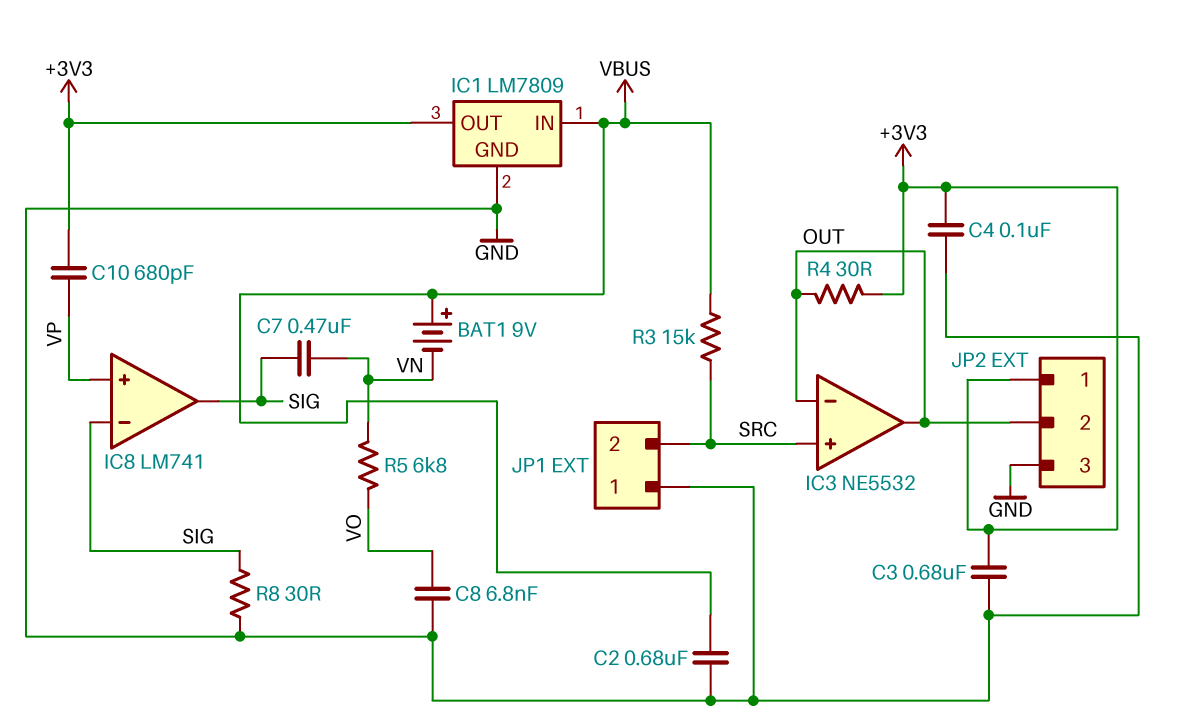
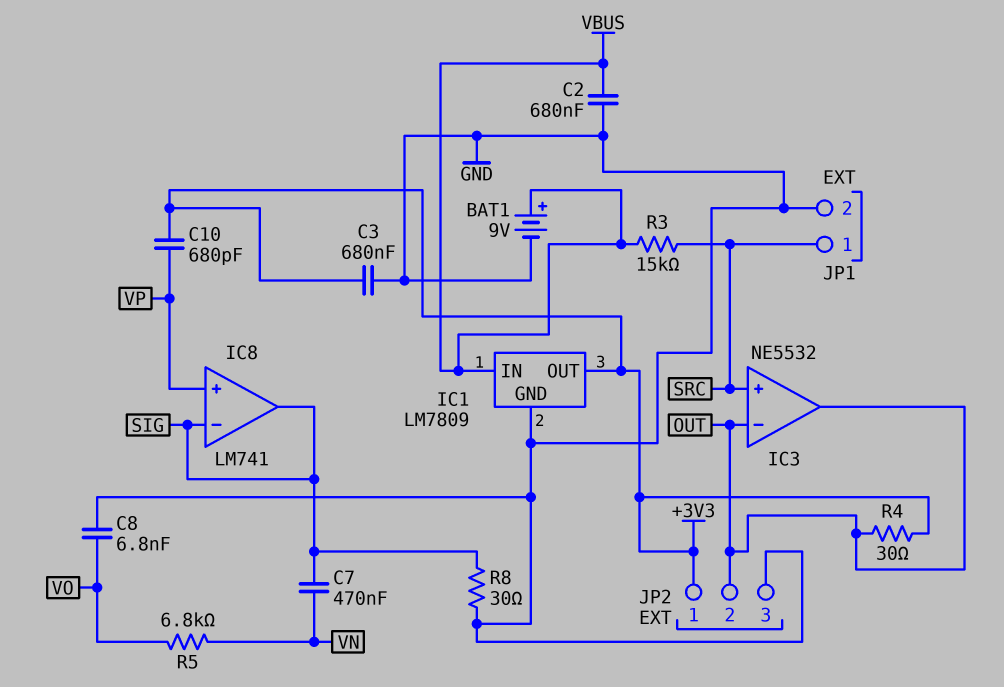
BAT1: 9V (plus VBUS, minus VN) -> 9V (plus VBUS, minus GND)
C4: 100nF (+3V3, GND) -> none
JP1 pin 1: GND -> SRC
JP1 pin 2: SRC -> GND

